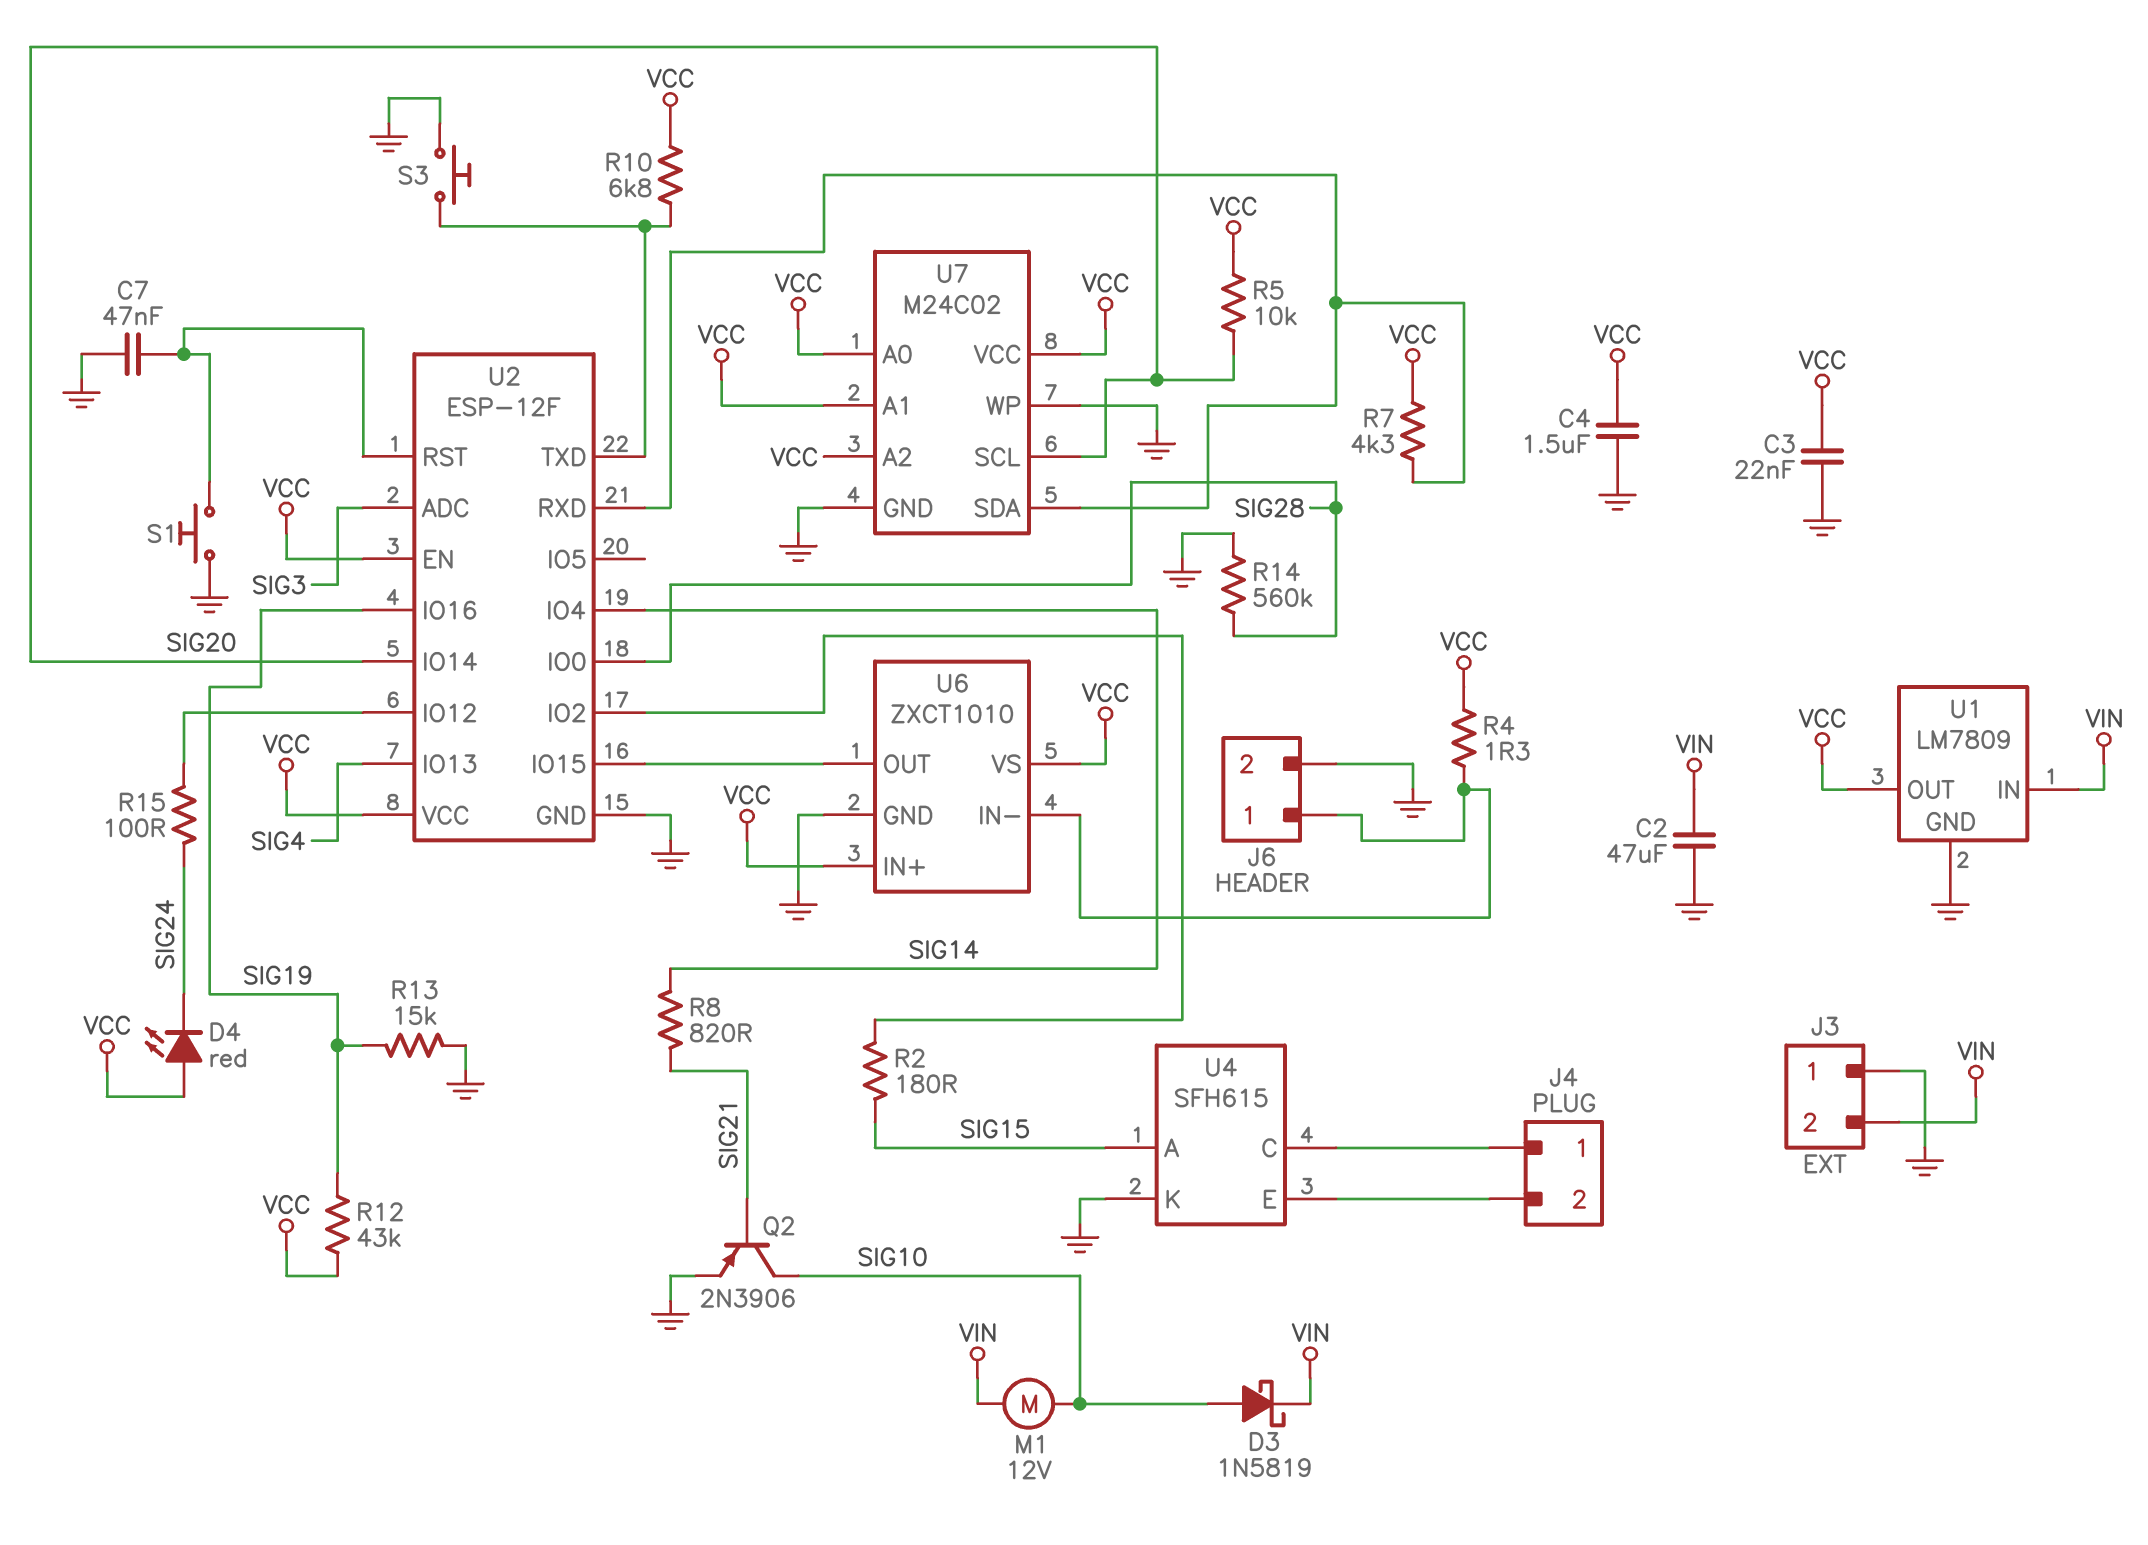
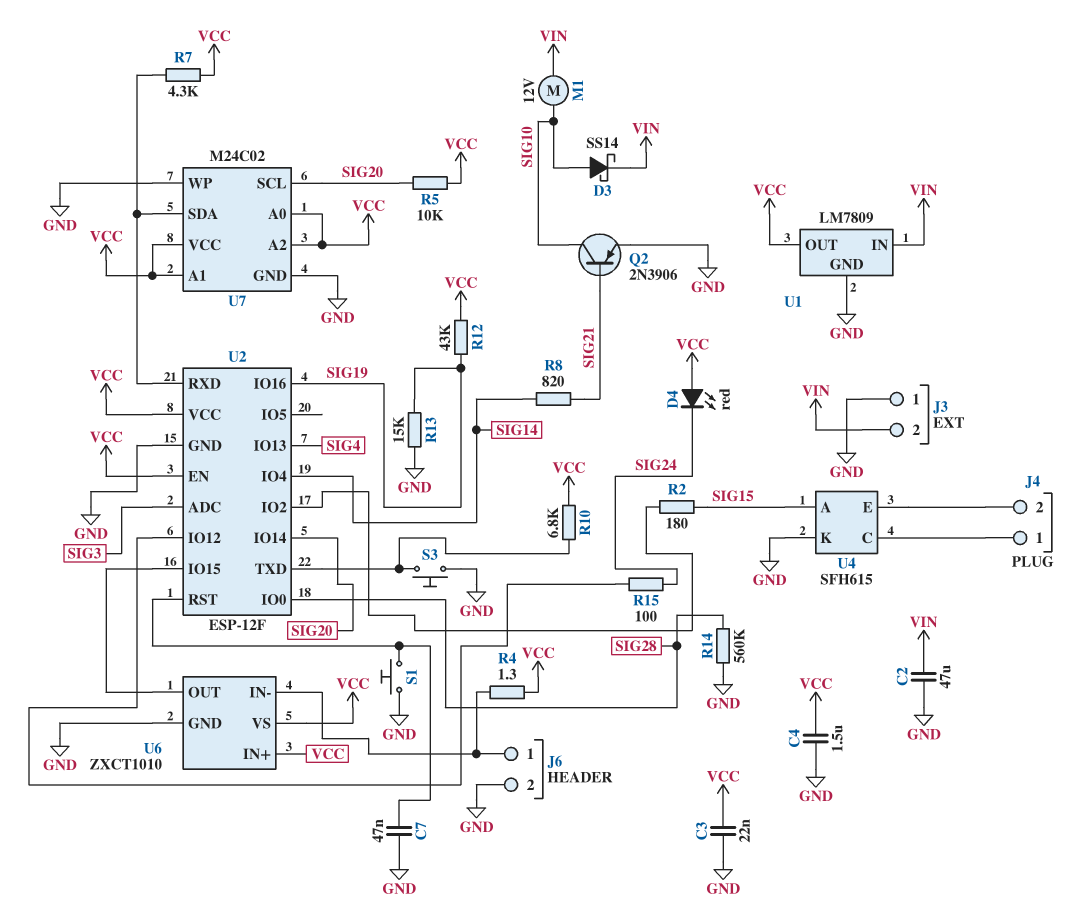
D3: schottky 1N5819 (A SIG10, K VIN) -> schottky SS14 (A SIG10, K VIN)

